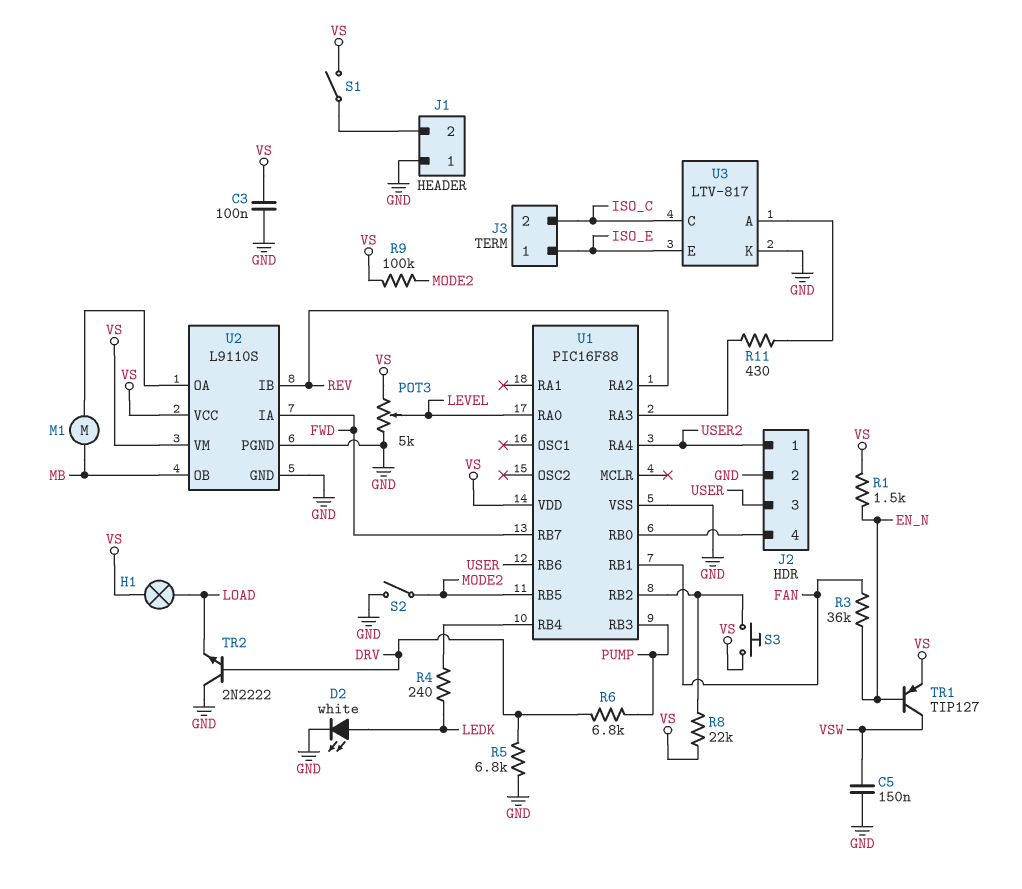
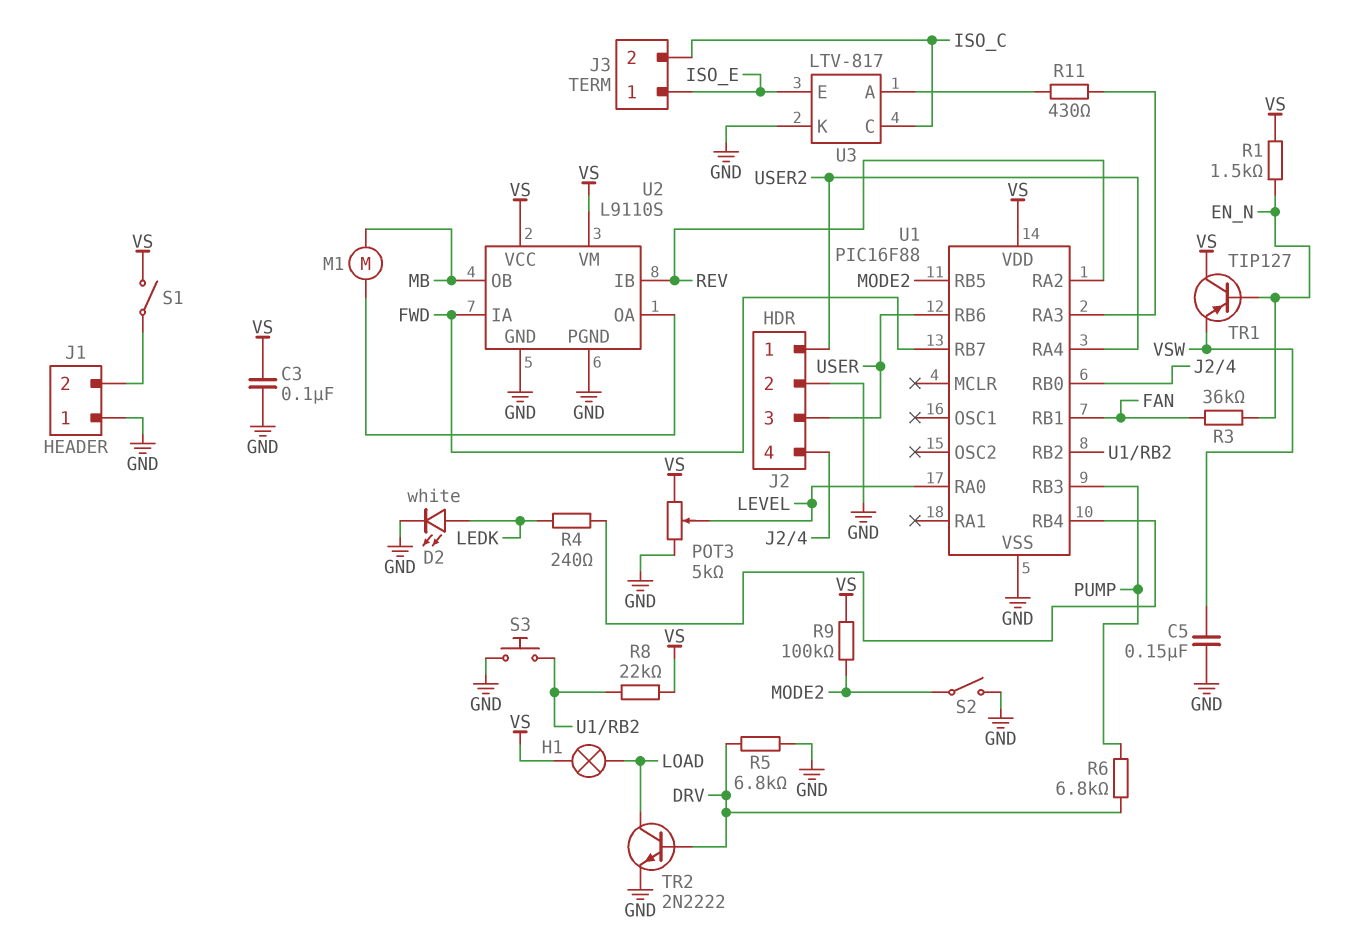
S3: button (U1/RB2, VS) -> button (GND, U1/RB2)
TR1: PNP TIP127 (B EN_N, C VSW, E VS) -> PNP TIP127 (B EN_N, C VS, E VSW)
TR2: NPN 2N2222 (B DRV, C GND, E LOAD) -> NPN 2N2222 (B DRV, C LOAD, E GND)

